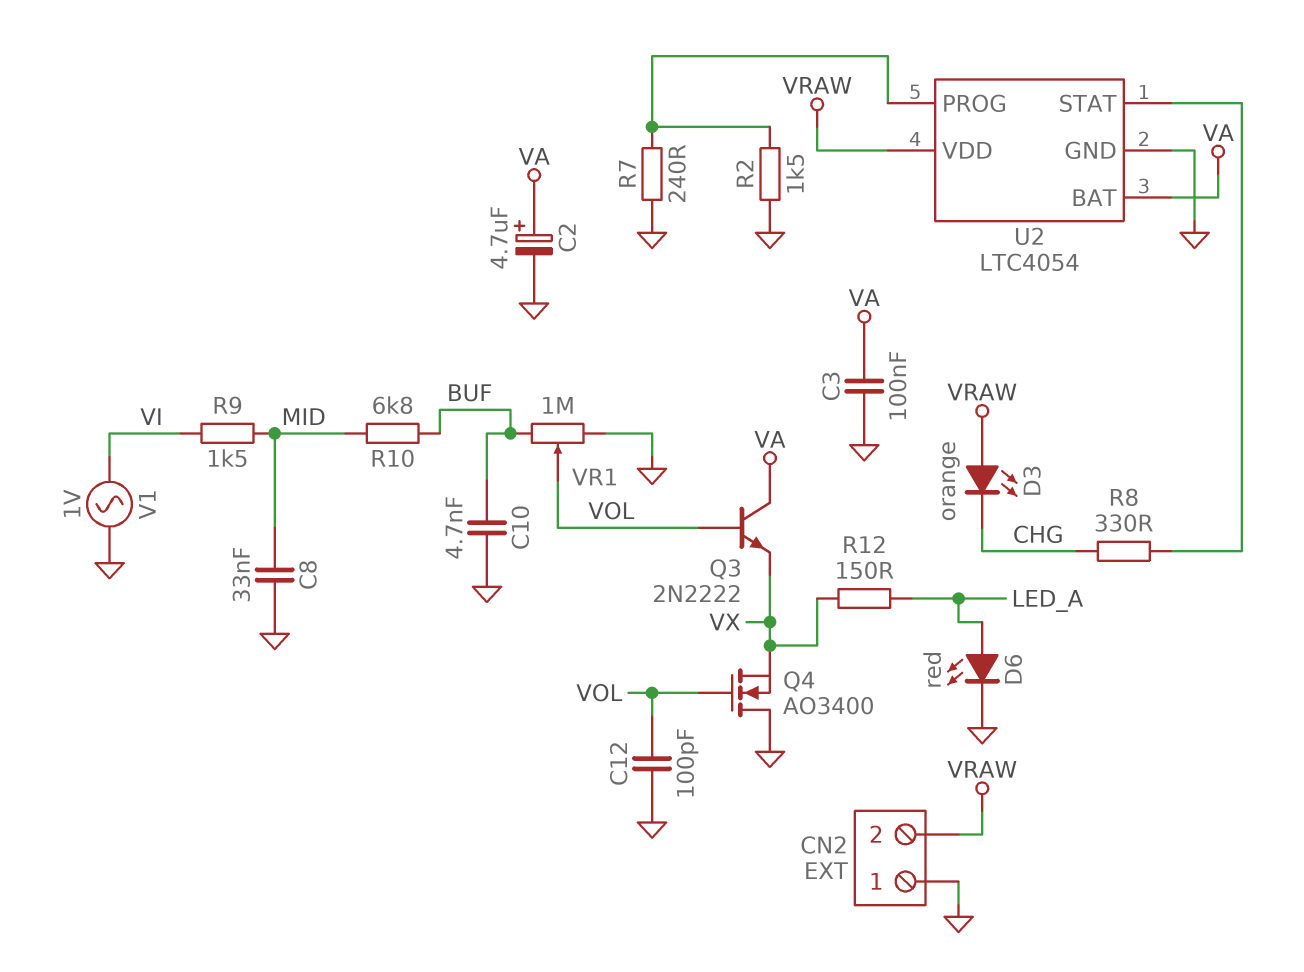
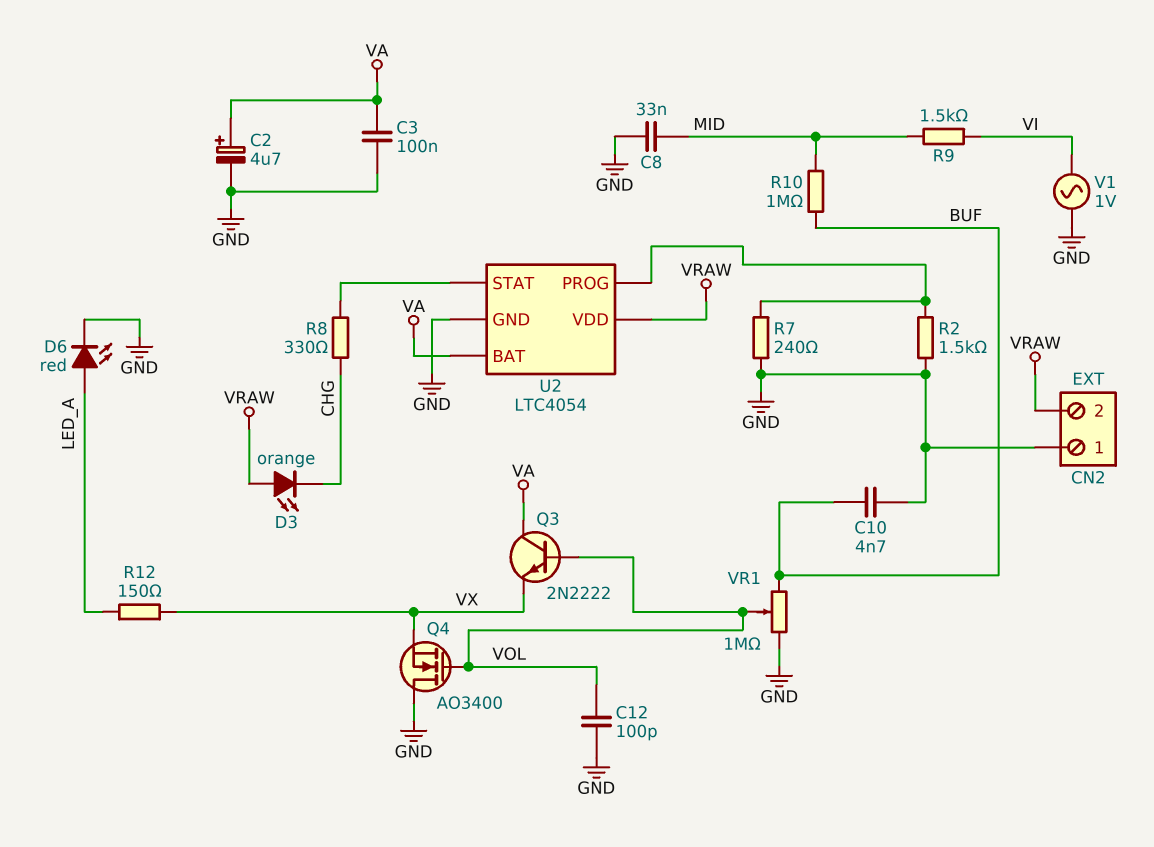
R10: 6.8k (BUF, MID) -> 1M (BUF, MID)

